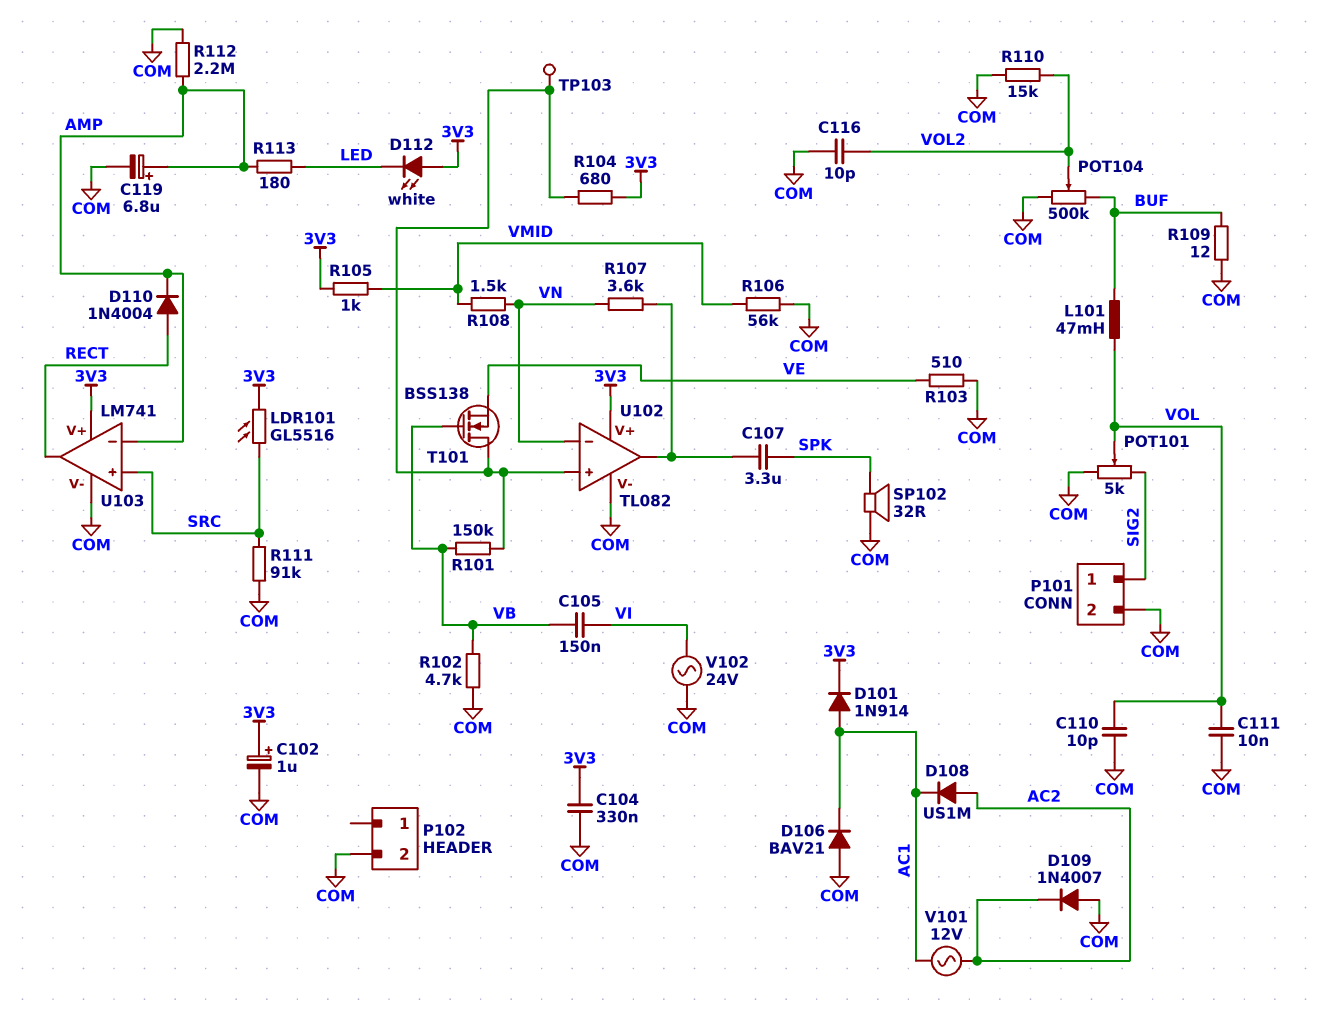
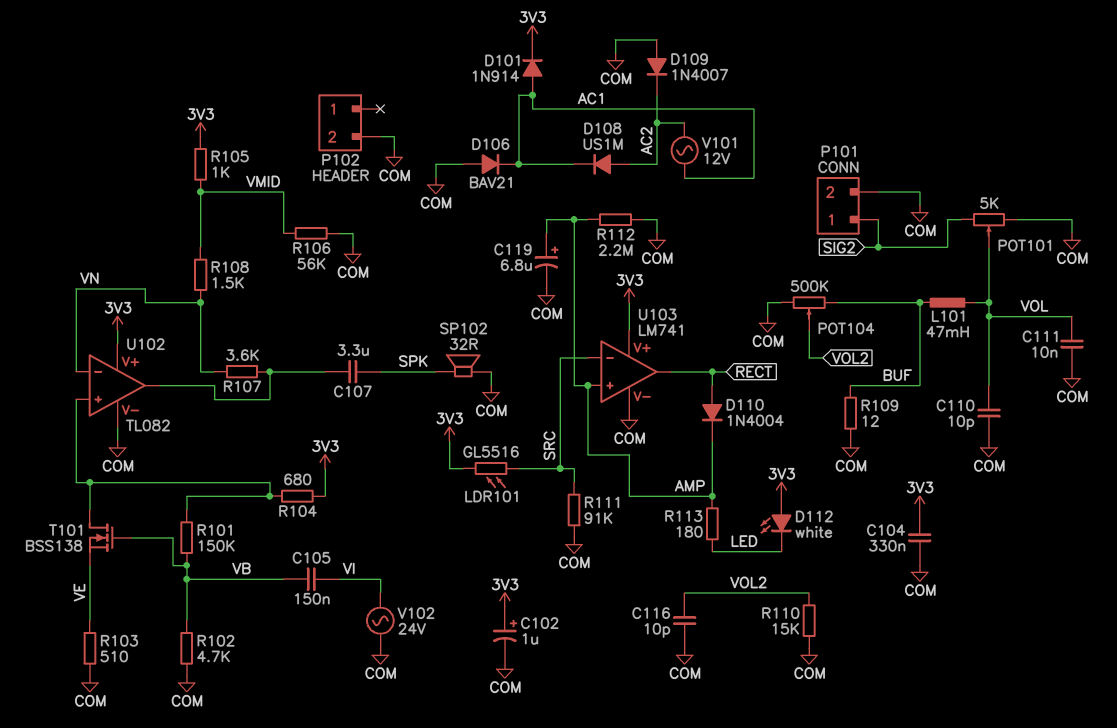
TP103: test point (U102/in+) -> none
U103 pin in+: SRC -> AMP
U103 pin in-: AMP -> SRC

